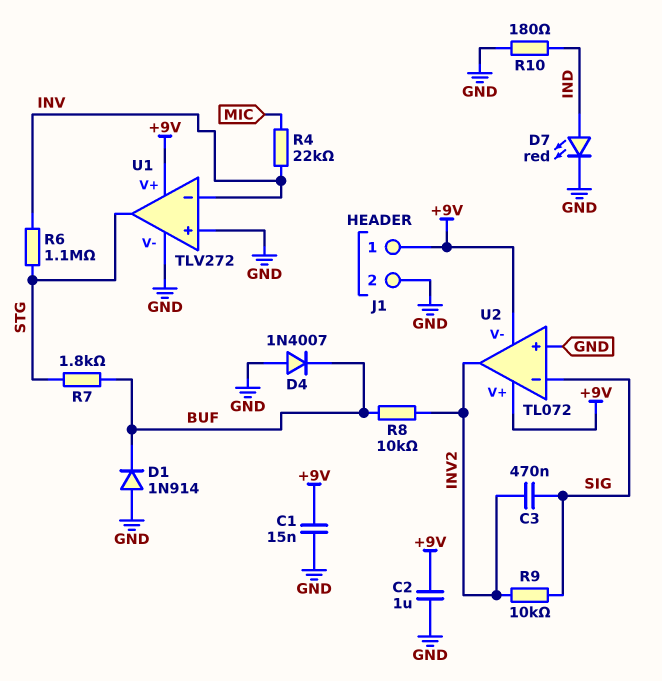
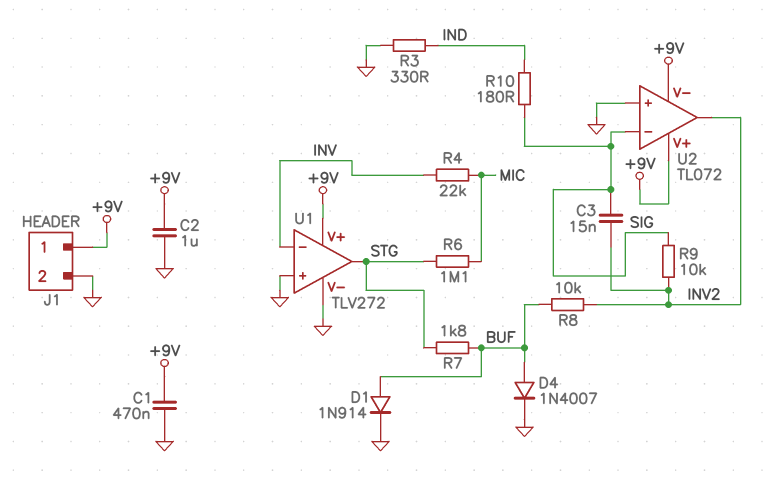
C1: 15nF (+9V, GND) -> 470nF (+9V, GND)
C3: 470nF (INV2, SIG) -> 15nF (INV2, SIG)
D1: diode 1N914 (A GND, K BUF) -> diode 1N914 (A BUF, K GND)
D4: diode 1N4007 (A GND, K BUF) -> diode 1N4007 (A BUF, K GND)
D7: LED red (A IND, K GND) -> none
R3: none -> 330 (GND, IND)
R6: 1.1M (INV, STG) -> 1.1M (MIC, STG)
R10: 180 (GND, IND) -> 180 (IND, SIG)

